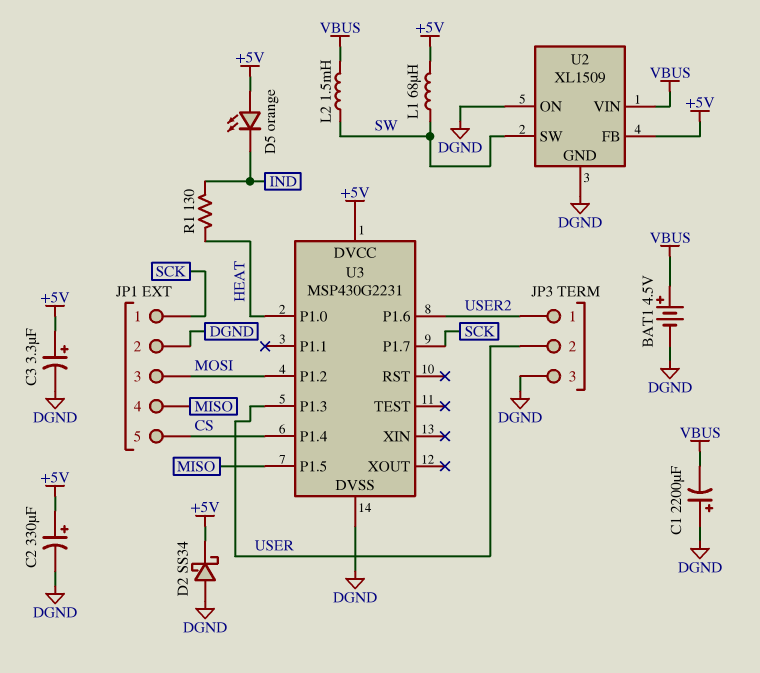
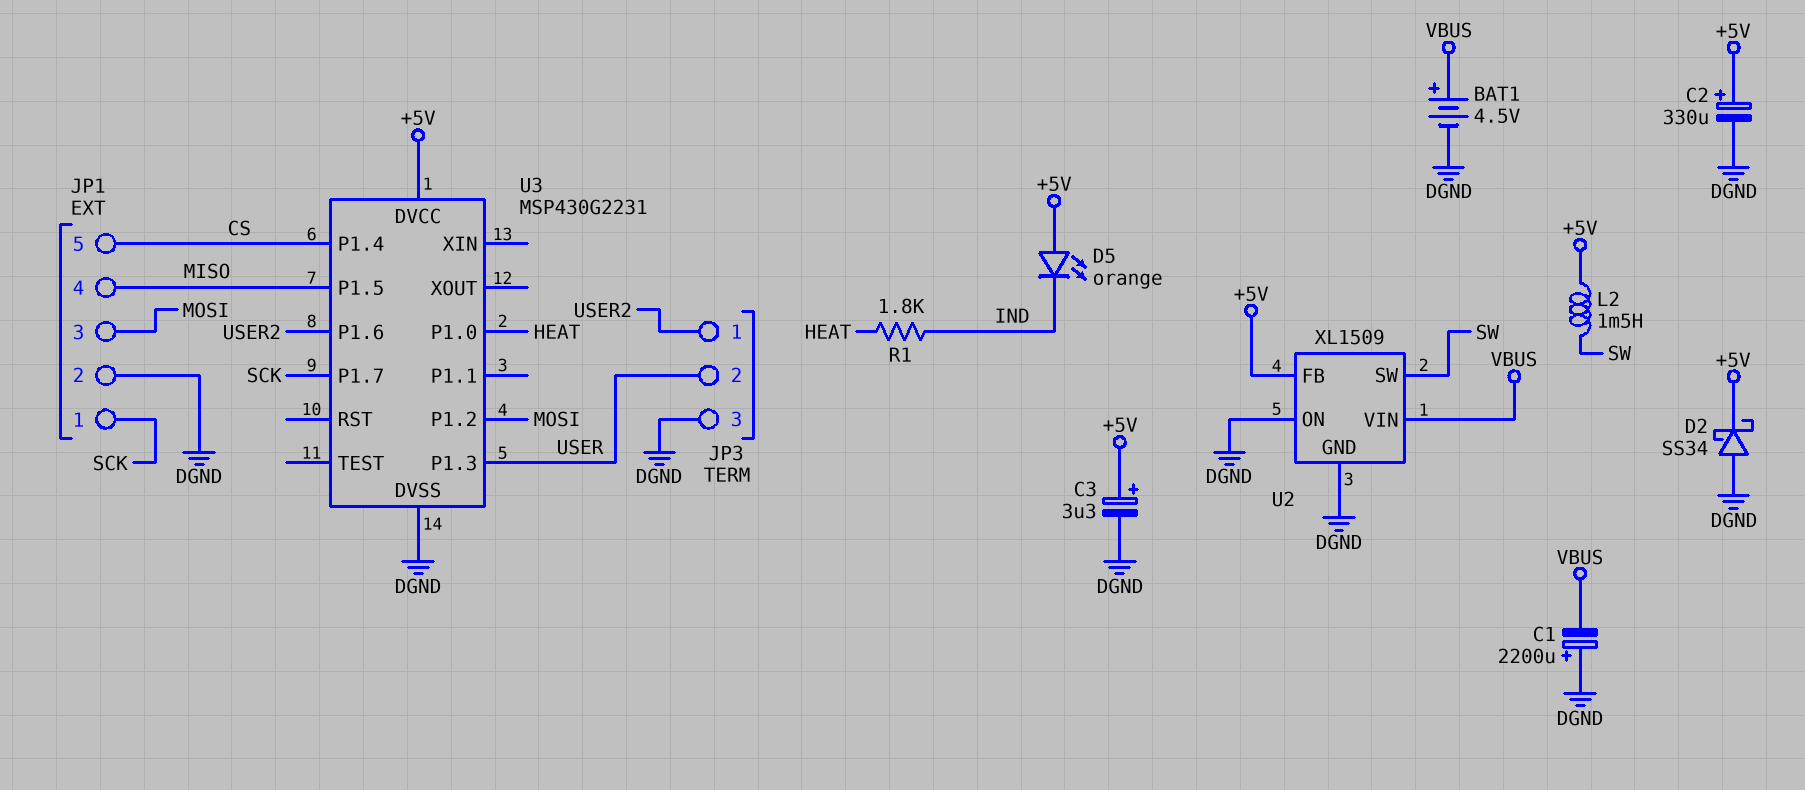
L1: 68uH (+5V, SW) -> none
L2: 1.5mH (SW, VBUS) -> 1.5mH (+5V, SW)
R1: 130 (HEAT, IND) -> 1.8k (HEAT, IND)

